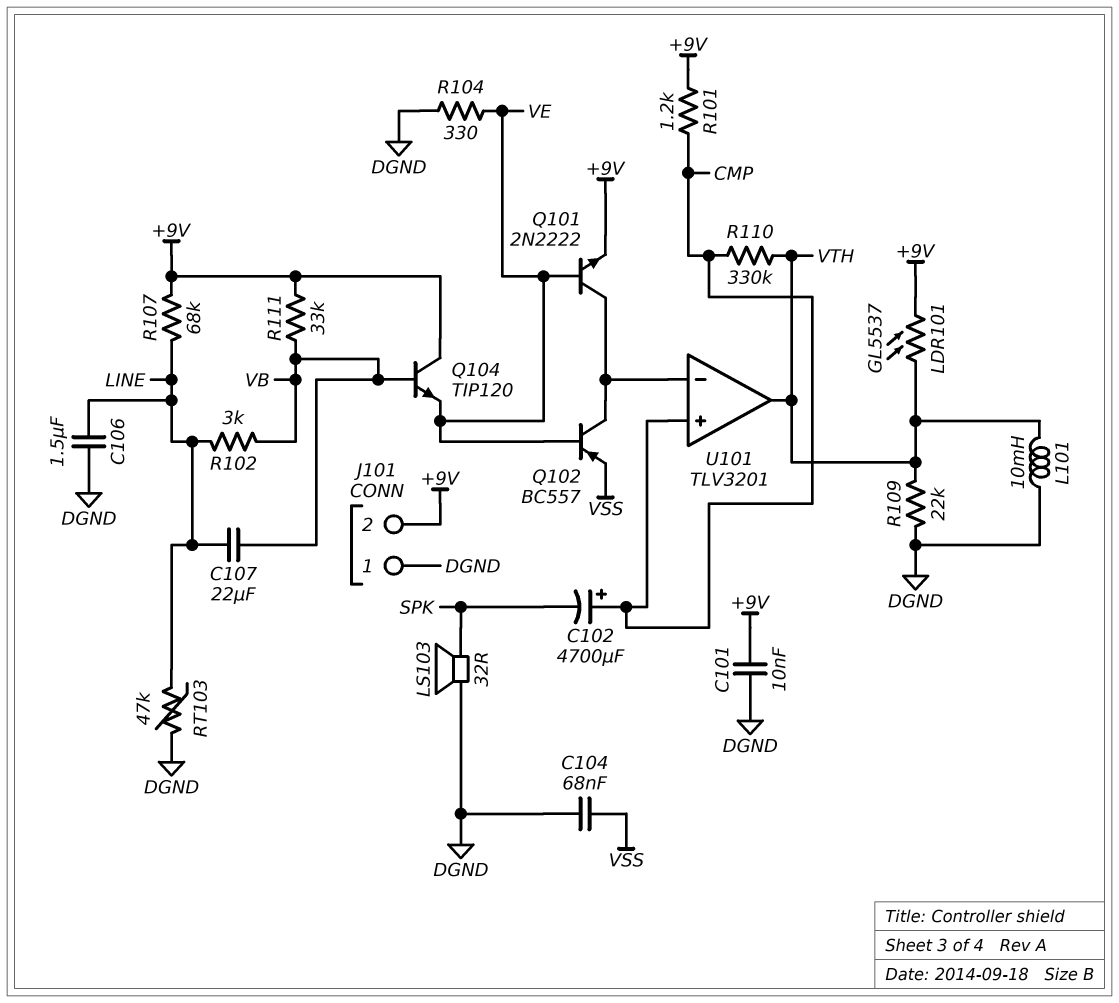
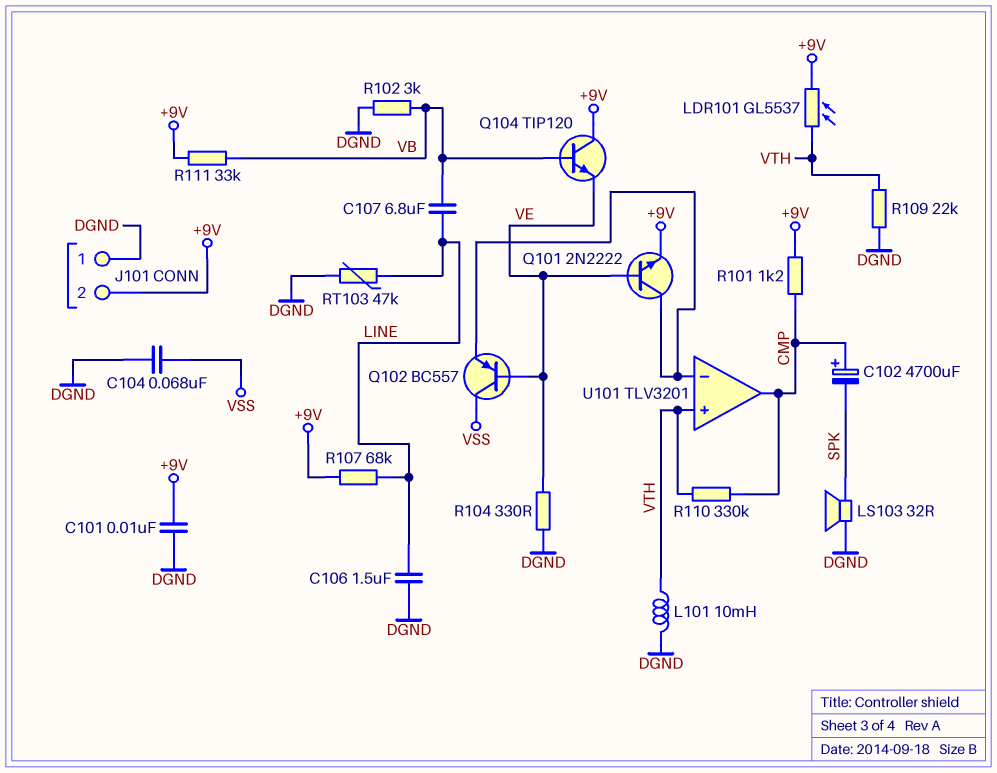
C107: 22uF (LINE, VB) -> 6.8uF (LINE, VB)
Q102: PNP BC557 (B VE, C U101/in-, E VSS) -> PNP BC557 (B VE, C VSS, E U101/in-)
R102: 3k (LINE, VB) -> 3k (DGND, VB)
U101 pin in+: CMP -> VTH
U101 pin out: VTH -> CMP

